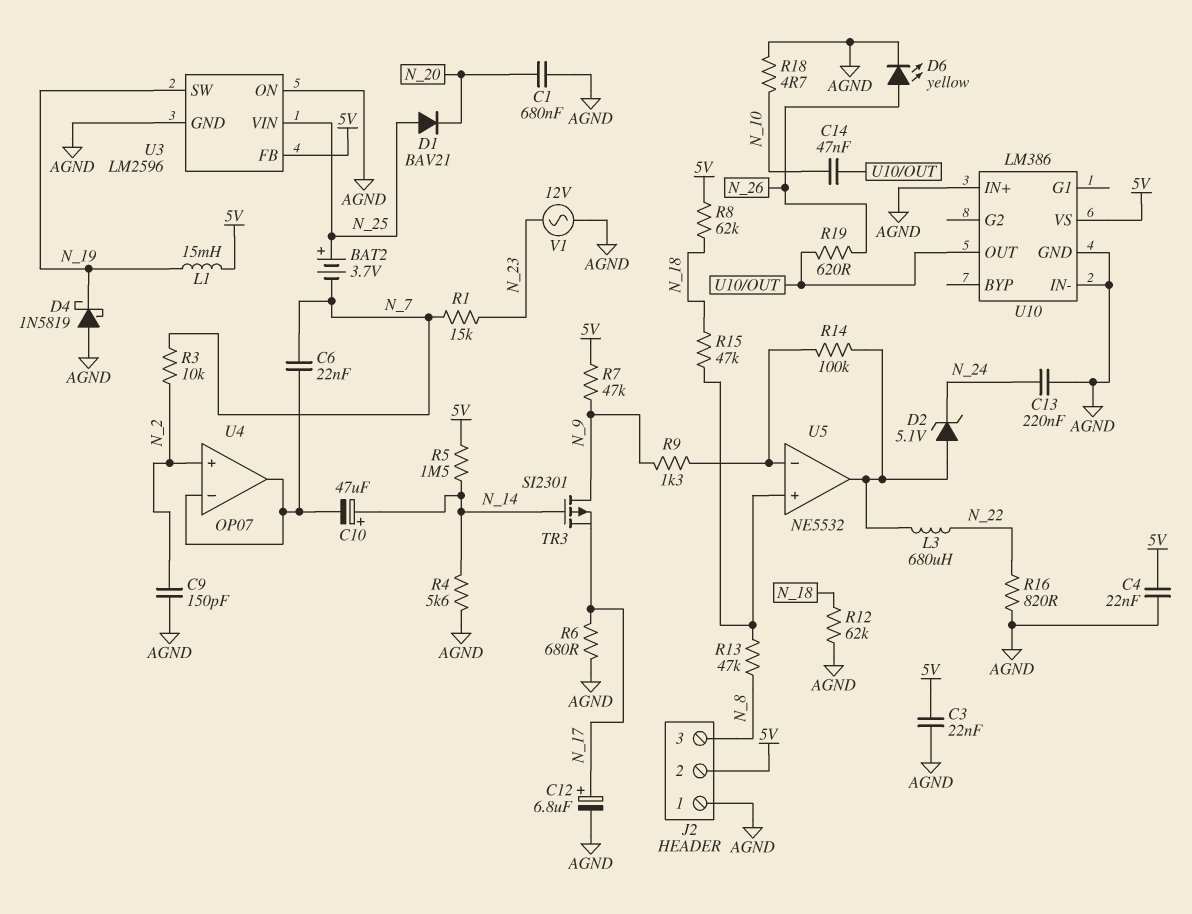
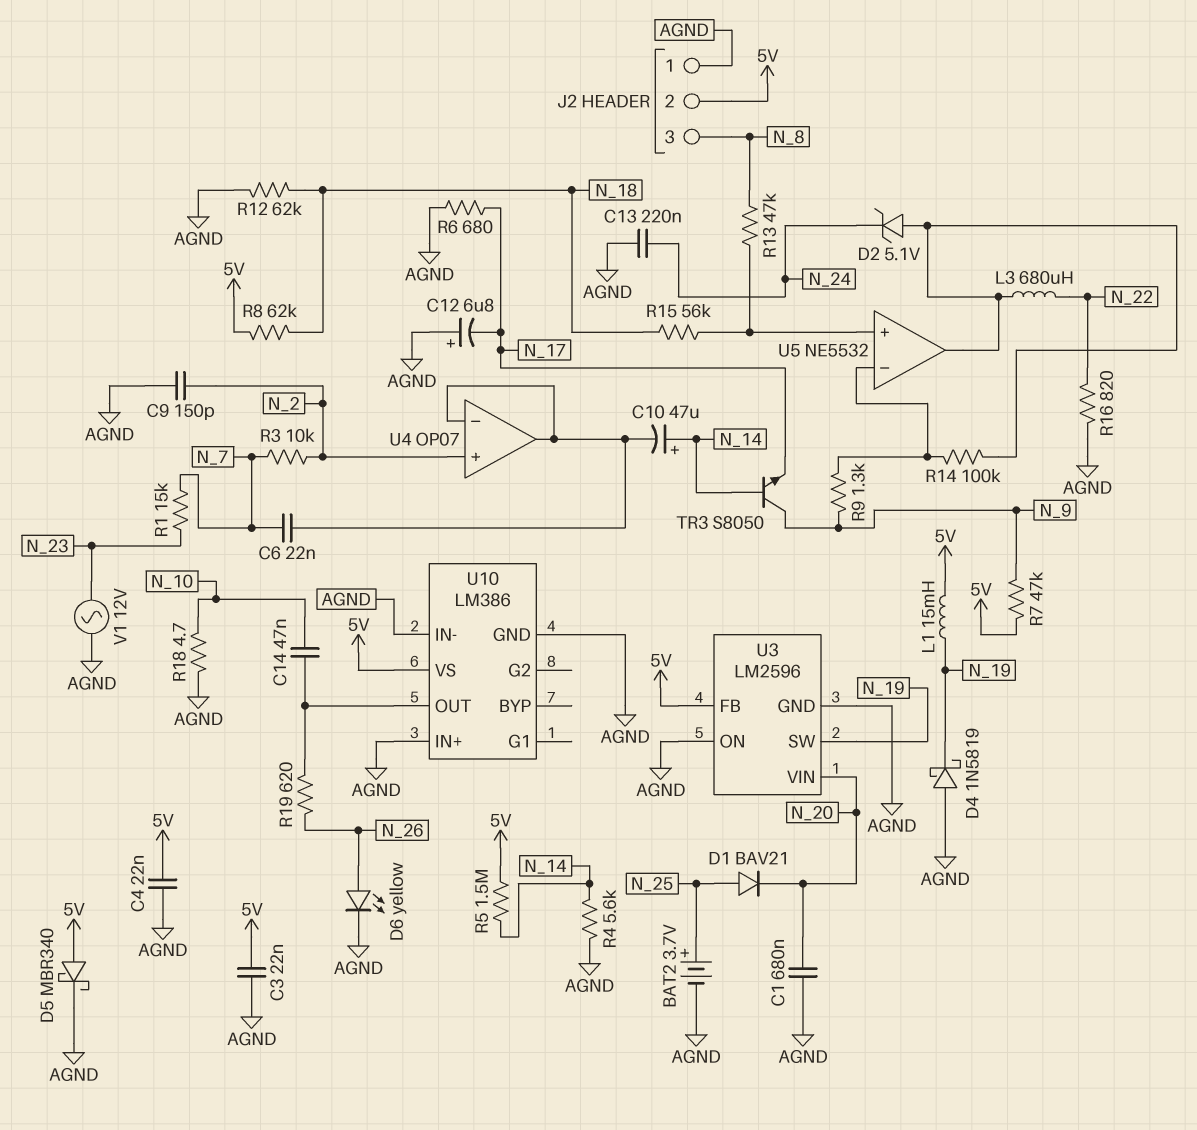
BAT2: 3.7V (plus N_25, minus N_7) -> 3.7V (plus N_25, minus AGND)
C12: 6.8uF (plus N_17, minus AGND) -> 6.8uF (plus AGND, minus N_17)
D5: none -> schottky MBR340 (A 5V, K AGND)
R15: 47k (N_18, U5/in+) -> 56k (N_18, U5/in+)
TR3: PMOS SI2301 (G N_14, D N_9, S N_17) -> NPN S8050 (B N_14, C N_9, E N_17)
U3 pin VIN: N_25 -> N_20

